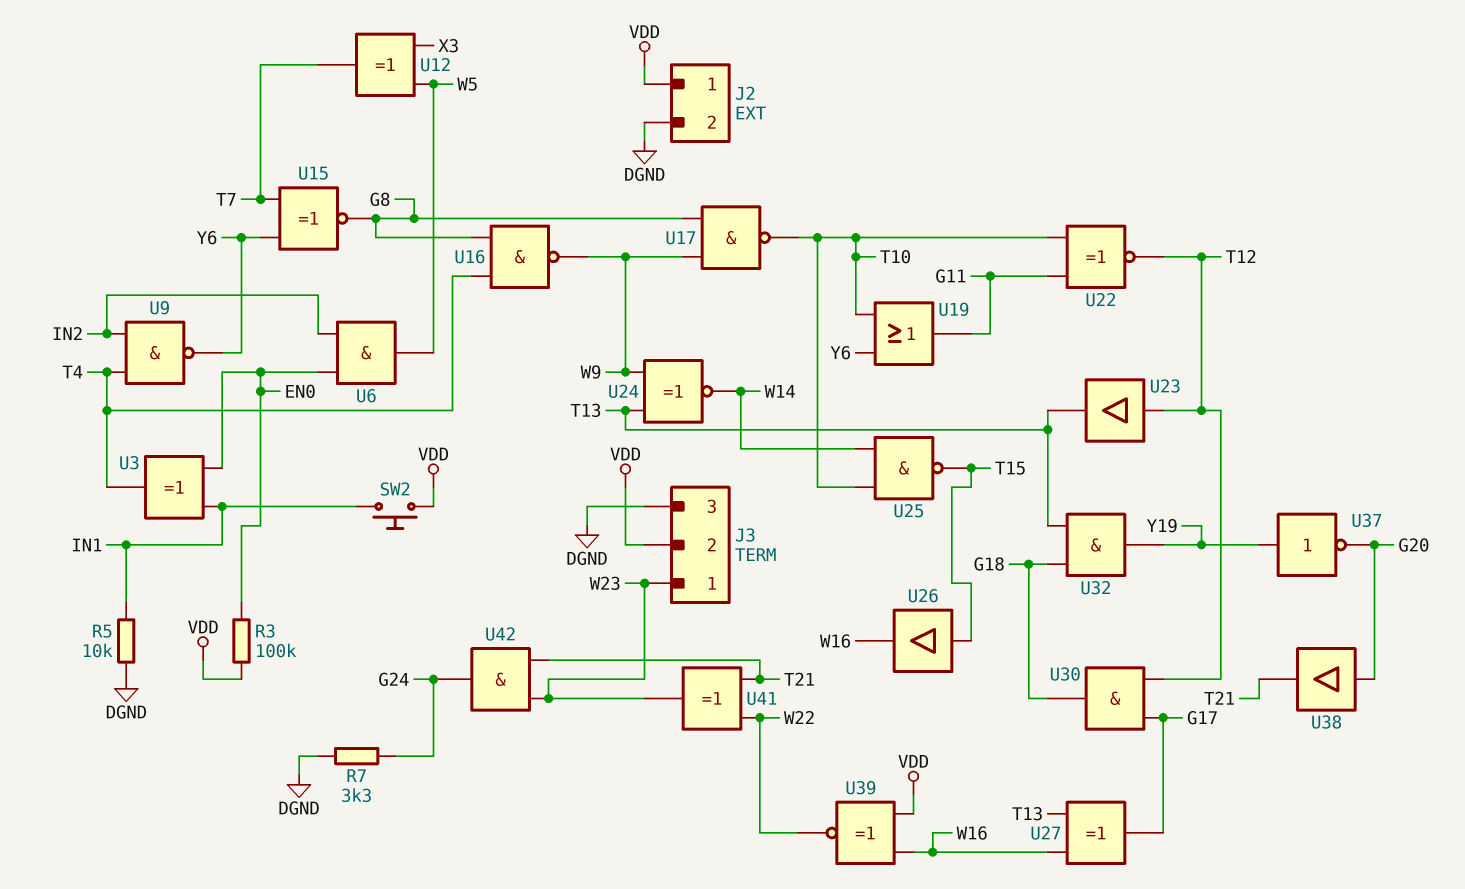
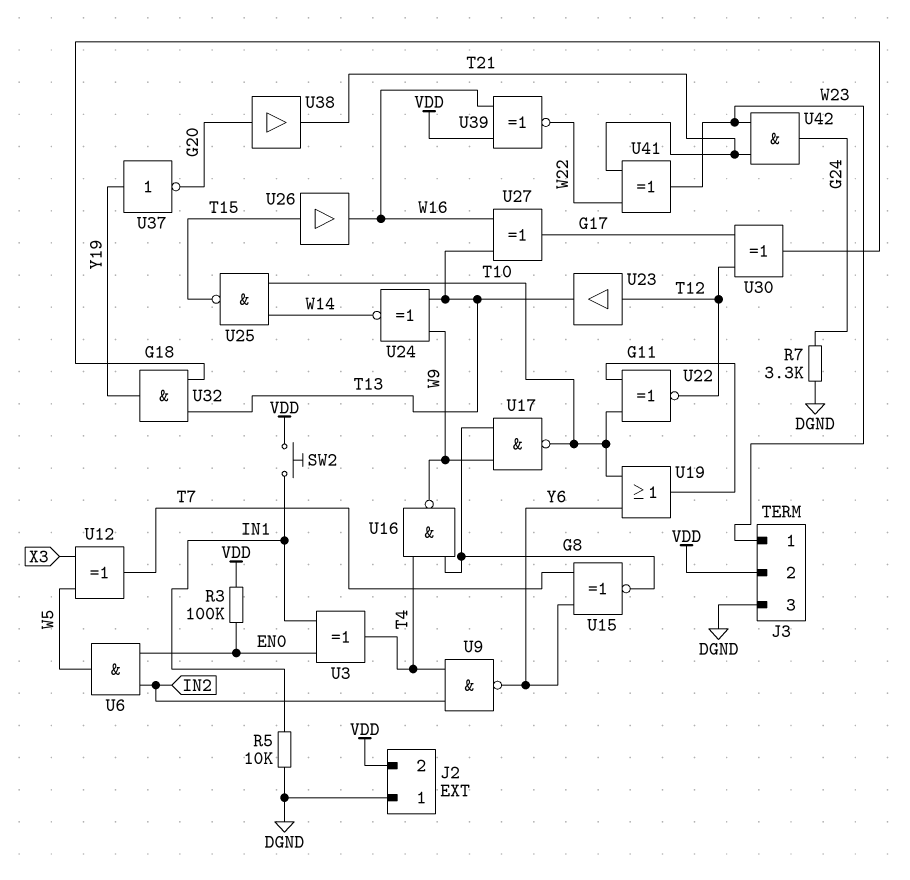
J2 pin 1: VDD -> DGND
J2 pin 2: DGND -> VDD
U30: AND (in G17, in T12, out G18) -> XOR (in G17, in T12, out G18)

